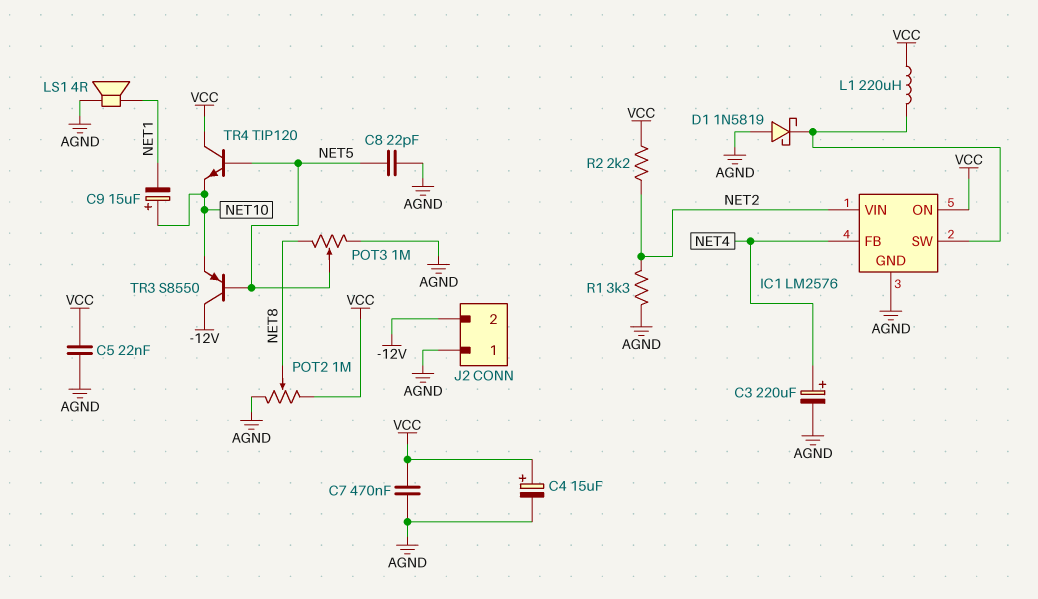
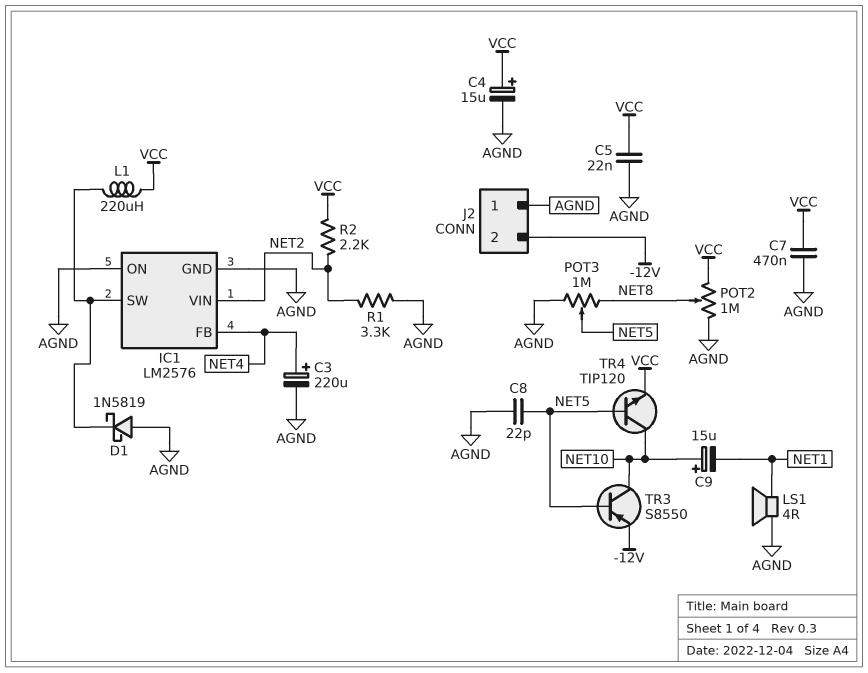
IC1 pin ON: VCC -> AGND
TR3: PNP S8550 (B NET5, C -12V, E NET10) -> PNP S8550 (B NET5, C NET10, E -12V)
TR4: NPN TIP120 (B NET5, C VCC, E NET10) -> NPN TIP120 (B NET5, C NET10, E VCC)

